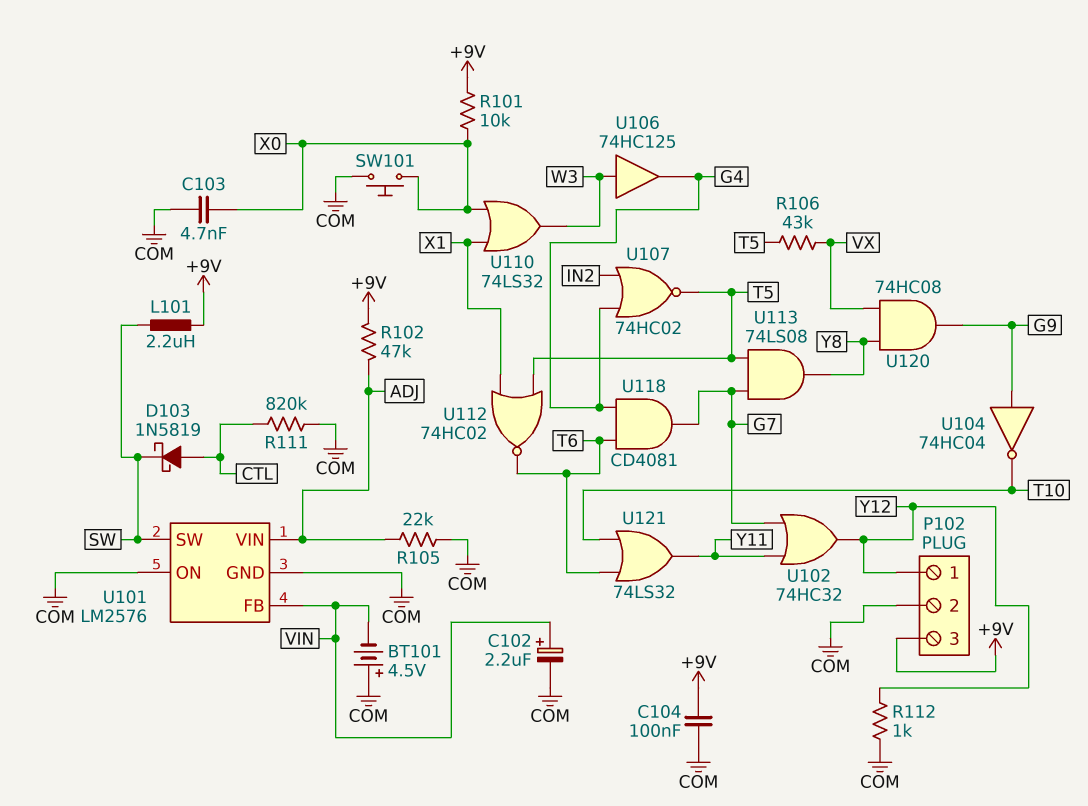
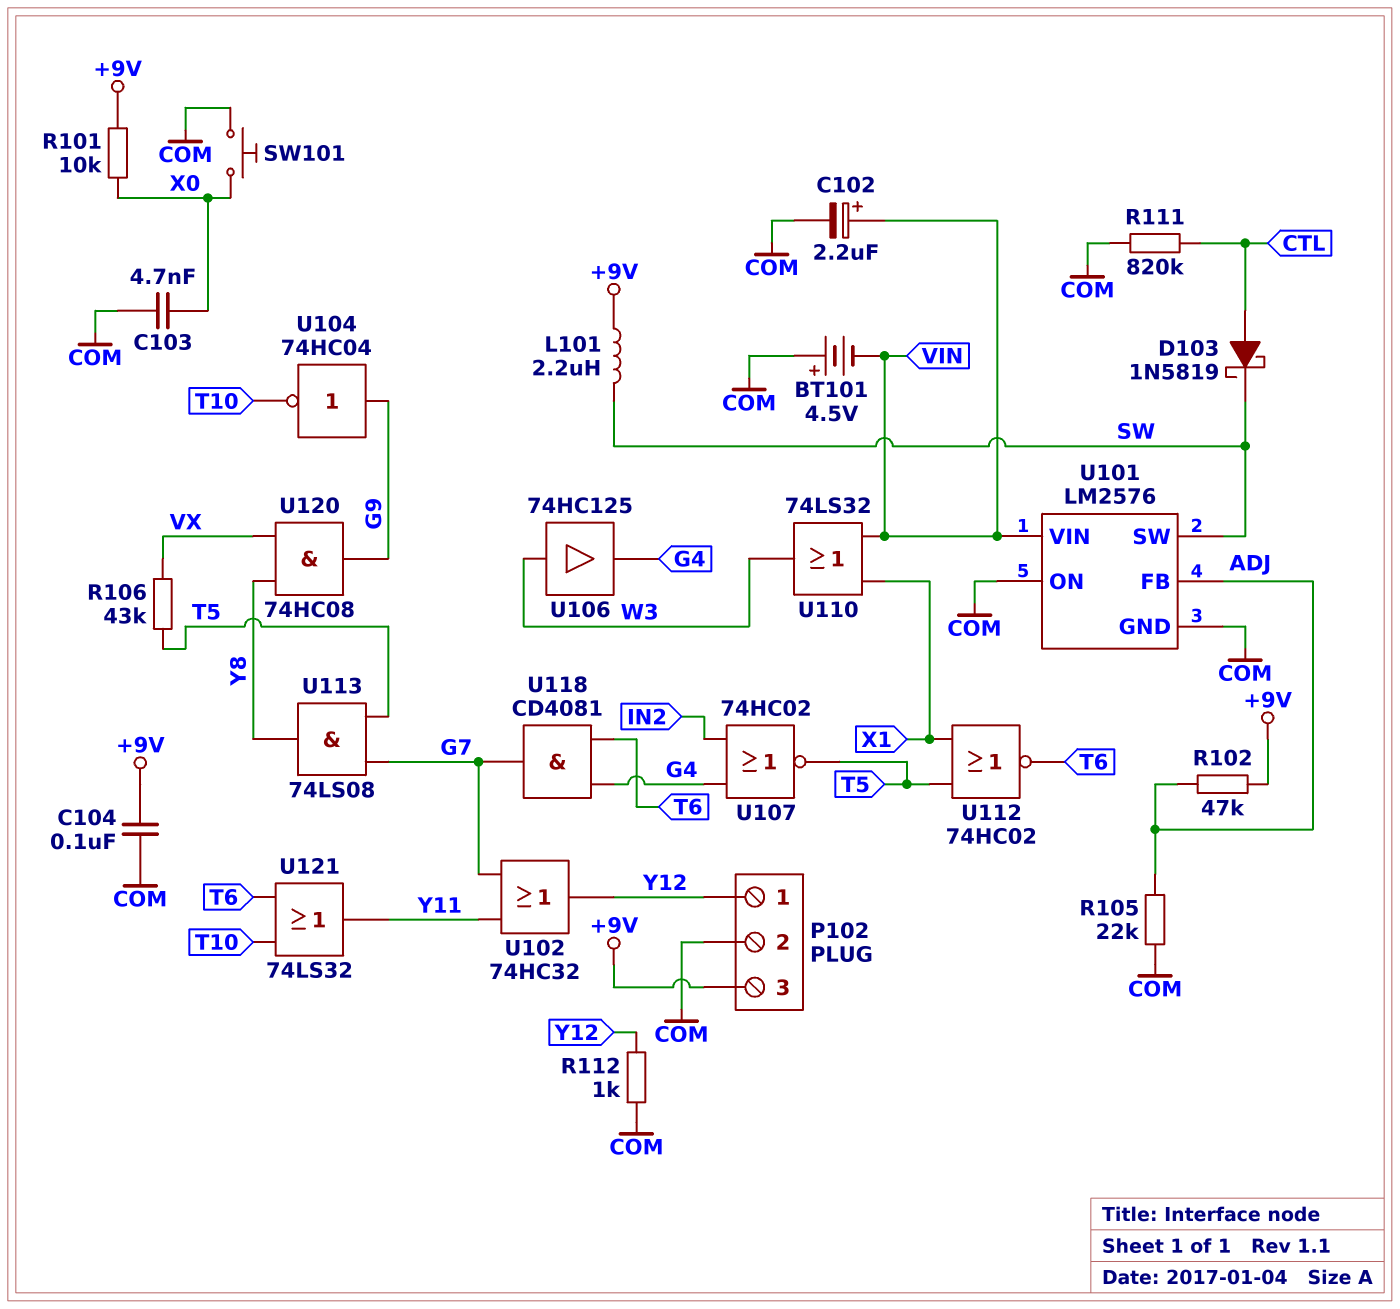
U101 pin FB: VIN -> ADJ
U101 pin VIN: ADJ -> VIN
U110: OR 74LS32 (in X0, in X1, out W3) -> OR 74LS32 (in VIN, in X1, out W3)

